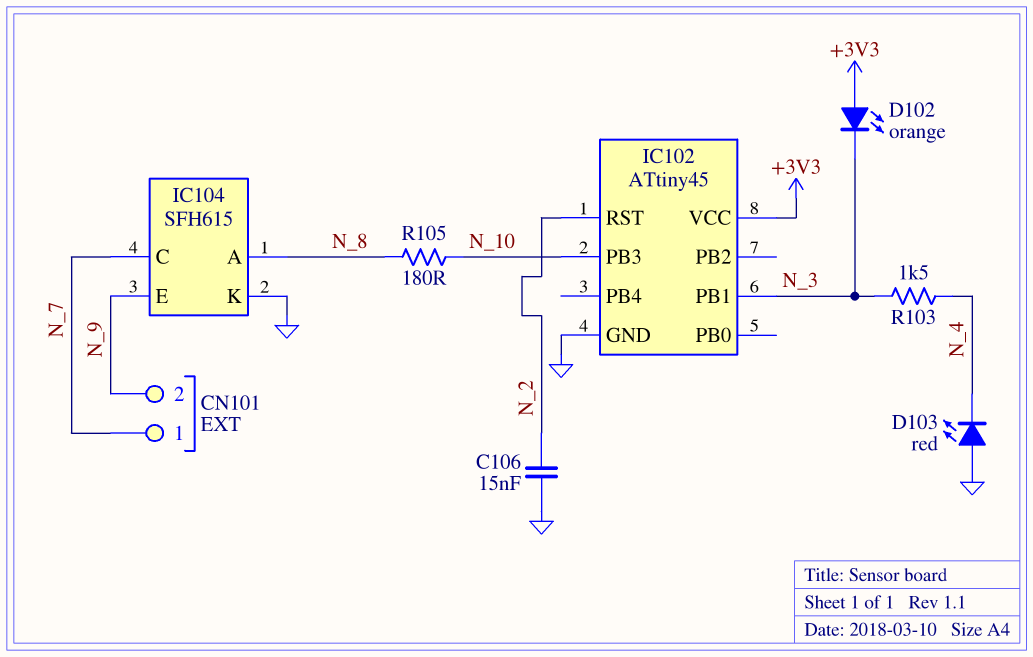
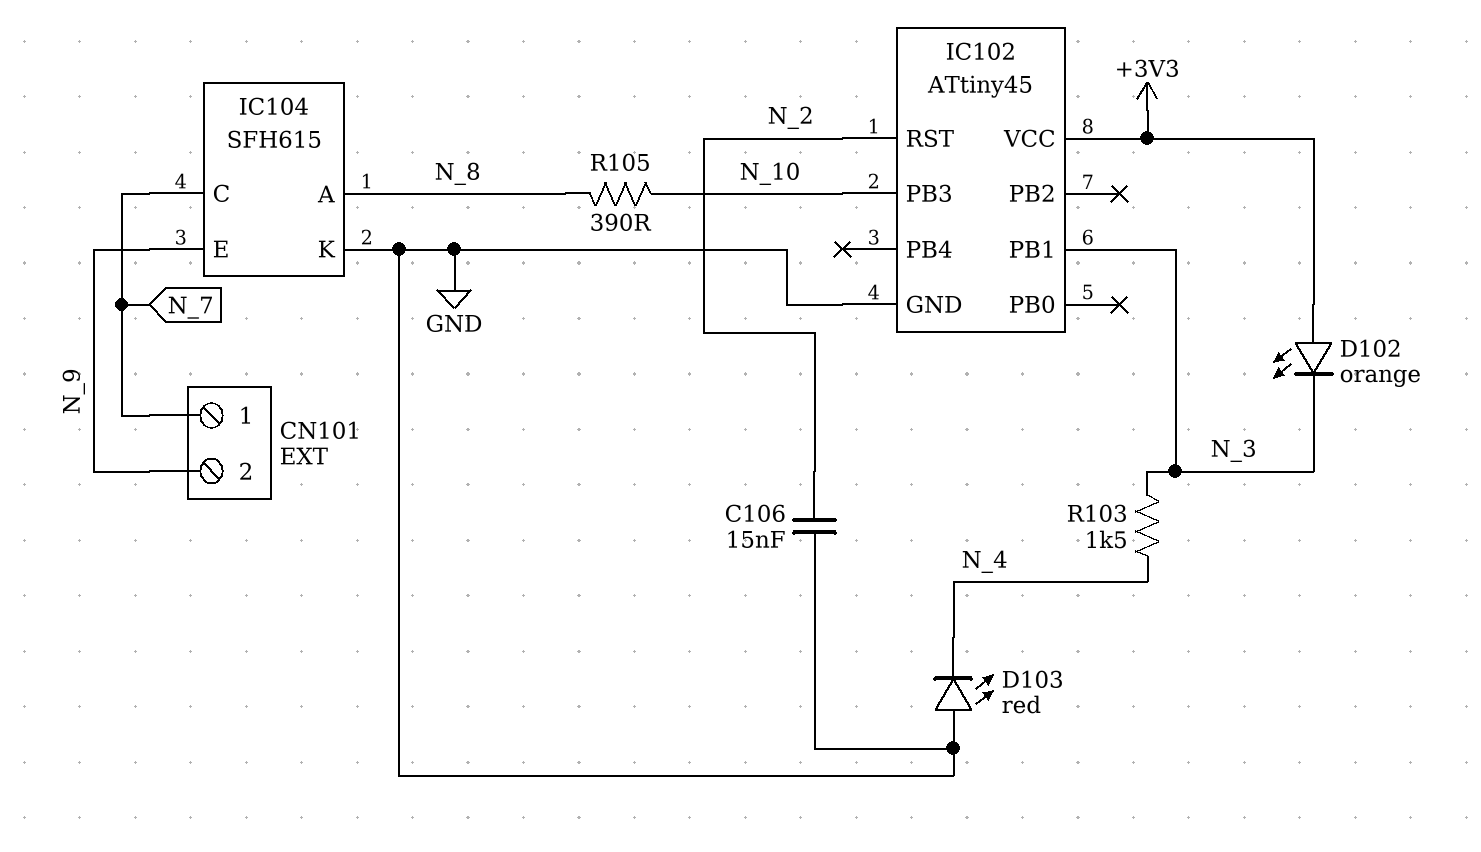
R105: 180 (N_8, N_10) -> 390 (N_8, N_10)

